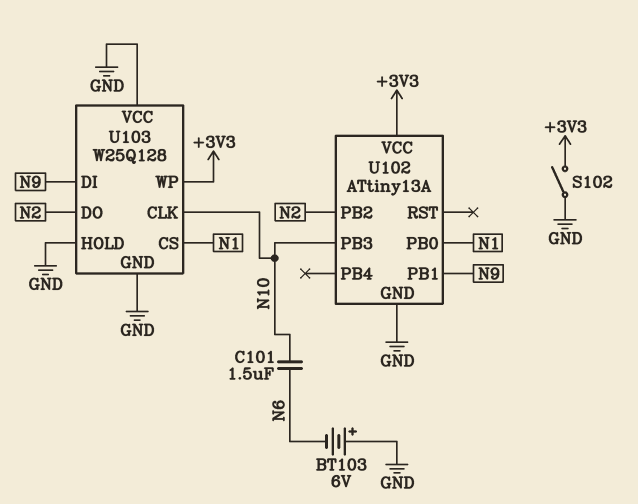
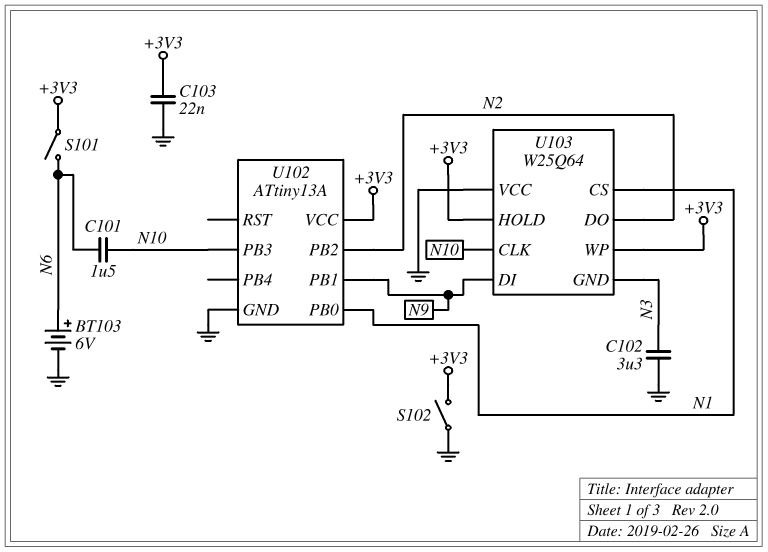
BT103: 6V (plus GND, minus N6) -> 6V (plus N6, minus GND)
C102: none -> 3.3uF (GND, N3)
C103: none -> 22nF (+3V3, GND)
S101: none -> switch (+3V3, N6)
U103: W25Q128 -> W25Q64
U103 pin GND: GND -> N3
U103 pin HOLD: GND -> +3V3

